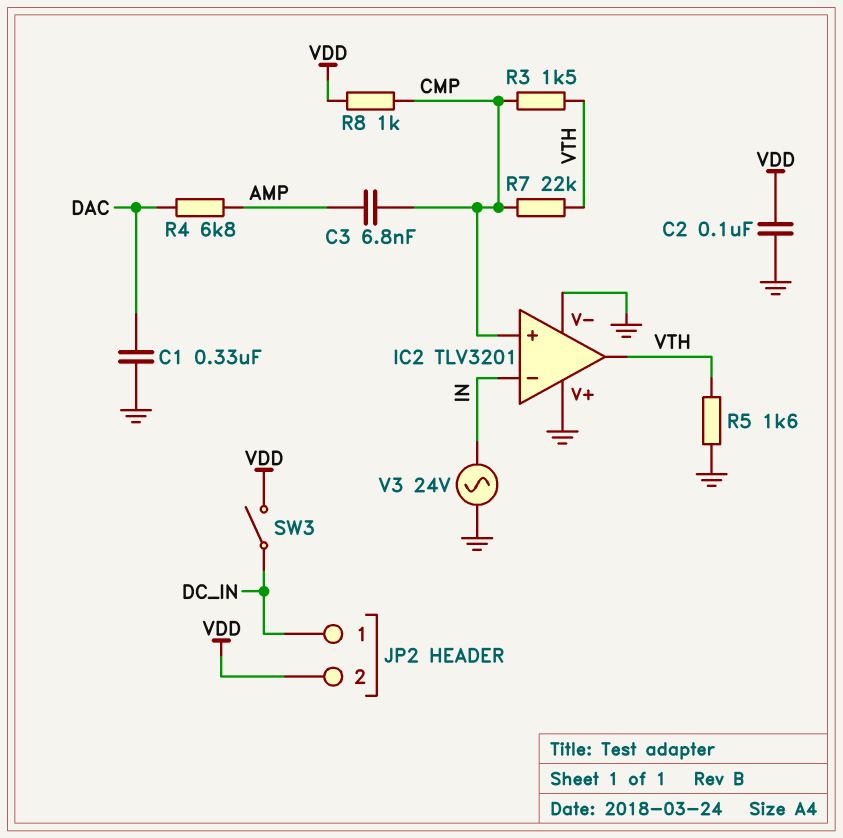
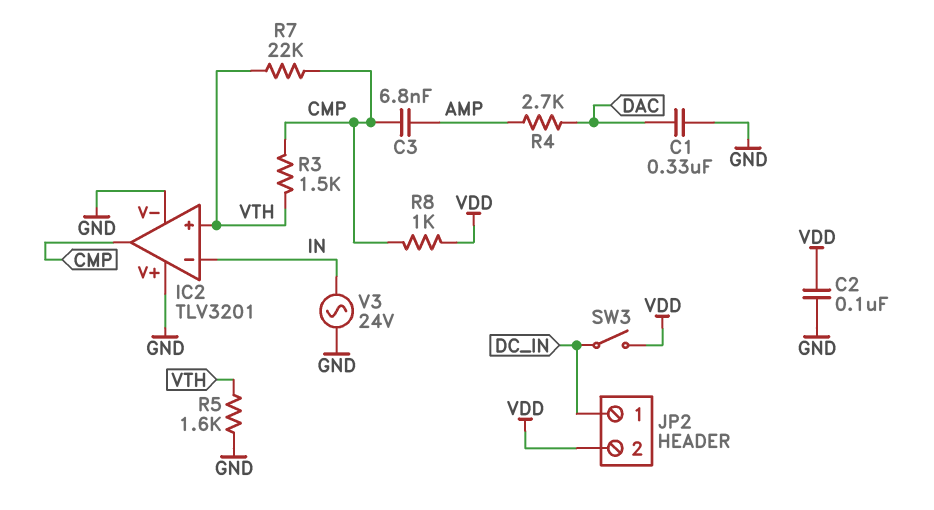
IC2 pin in+: CMP -> VTH
IC2 pin out: VTH -> CMP
R4: 6.8k (AMP, DAC) -> 2.7k (AMP, DAC)

